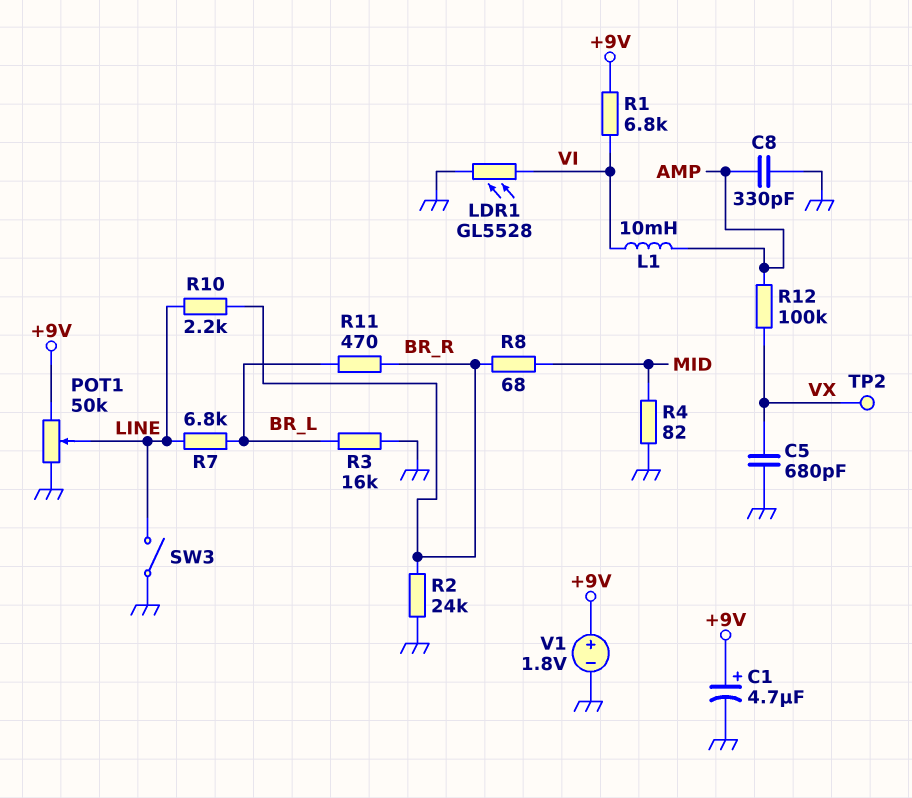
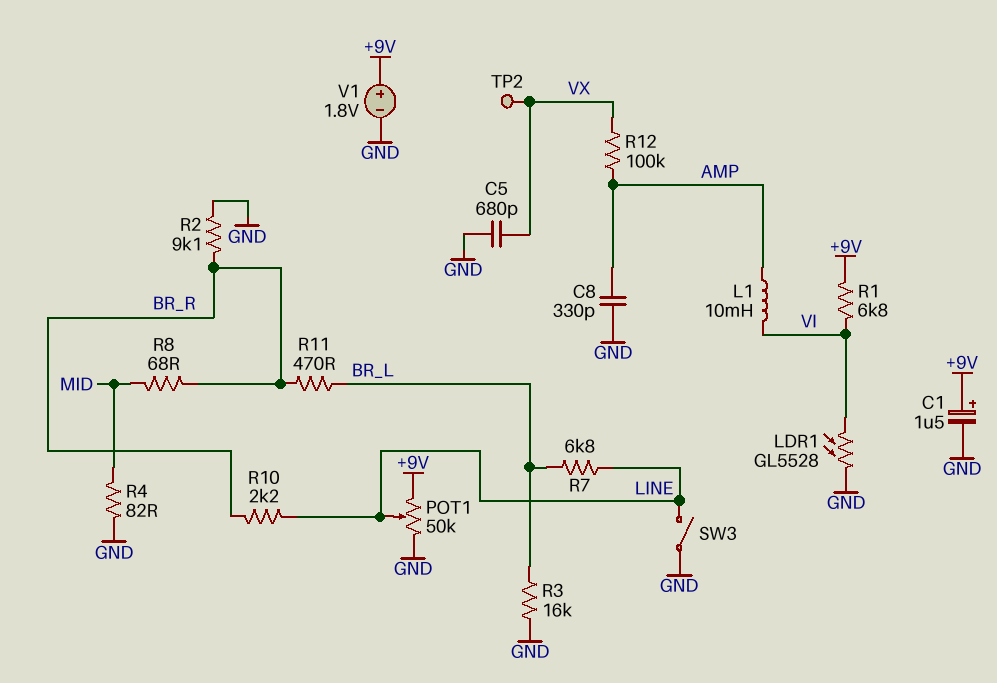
C1: 4.7uF (plus +9V, minus GND) -> 1.5uF (plus +9V, minus GND)
R2: 24k (BR_R, GND) -> 9.1k (BR_R, GND)

